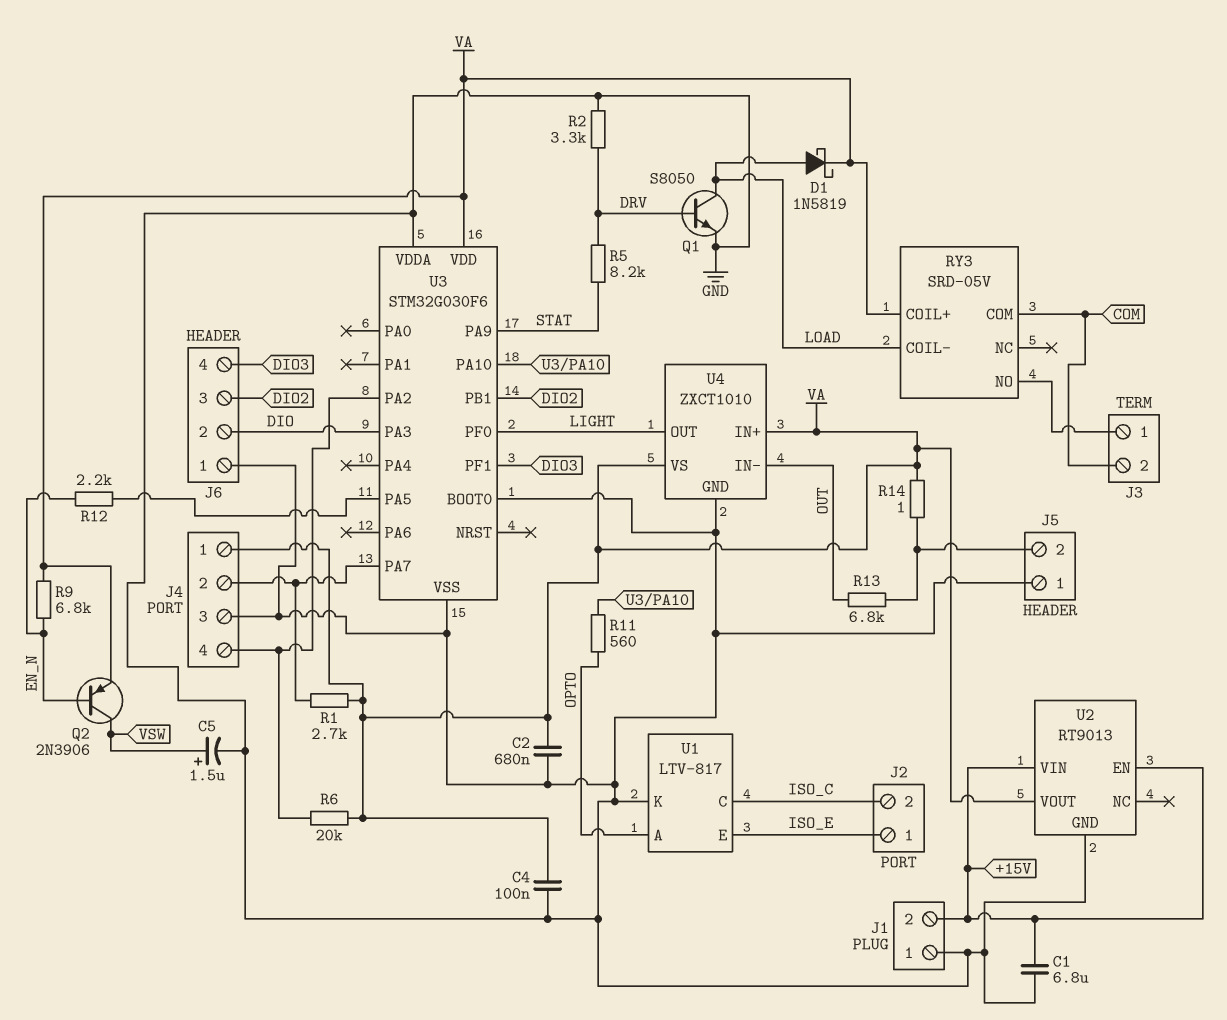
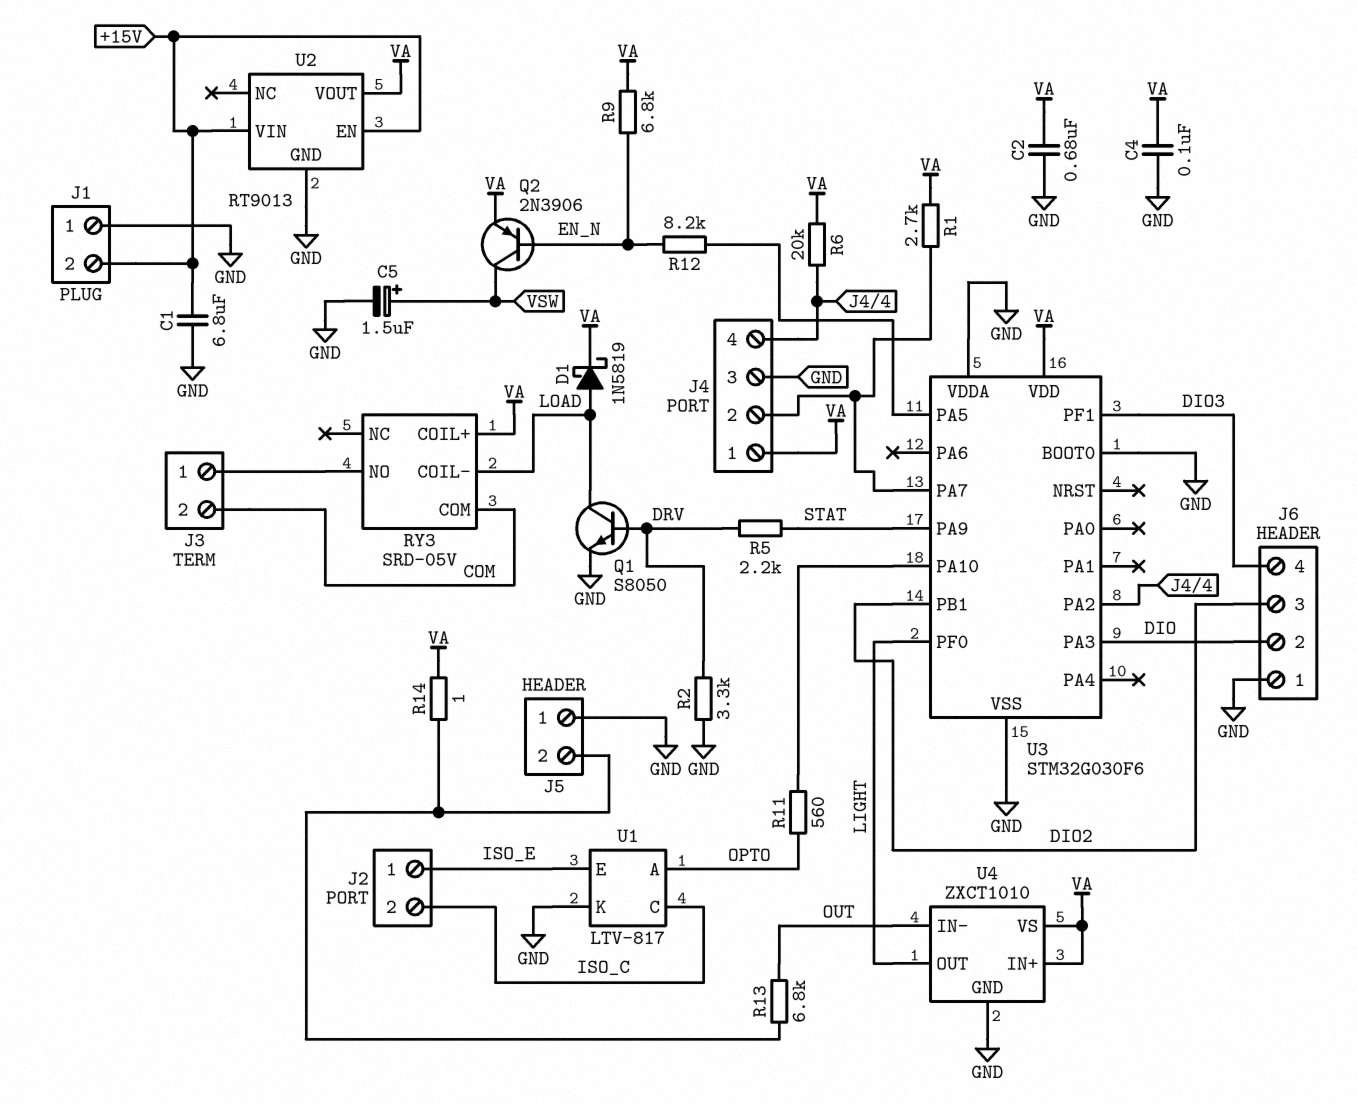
R5: 8.2k (DRV, STAT) -> 2.2k (DRV, STAT)
R12: 2.2k (EN_N, U3/PA5) -> 8.2k (EN_N, U3/PA5)

